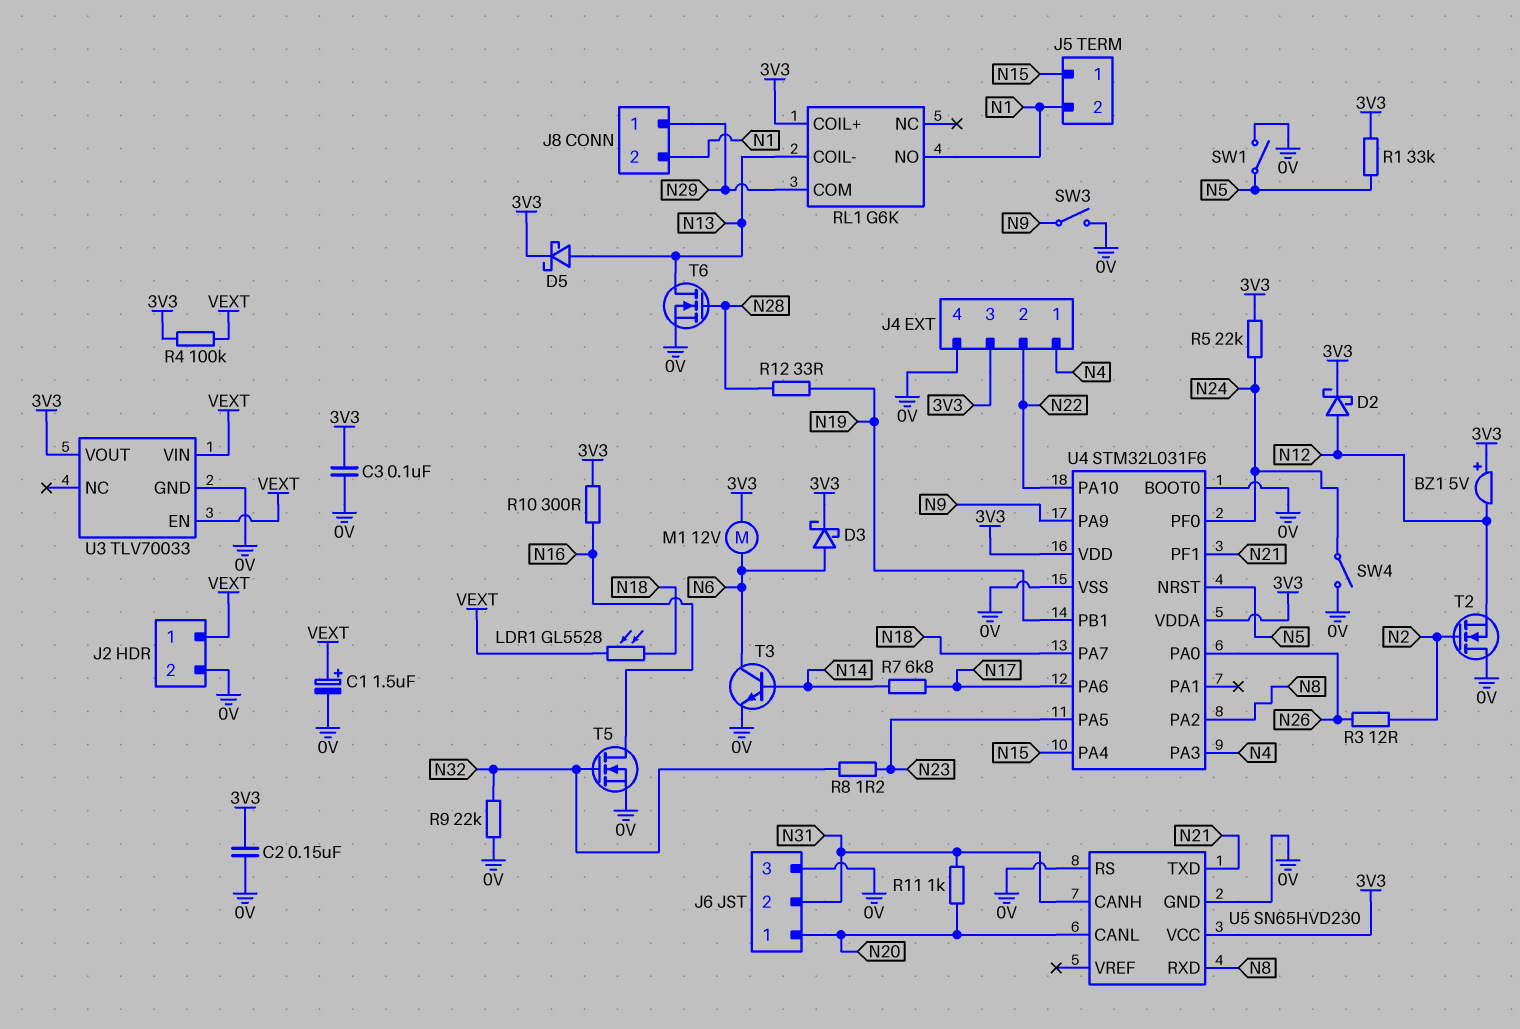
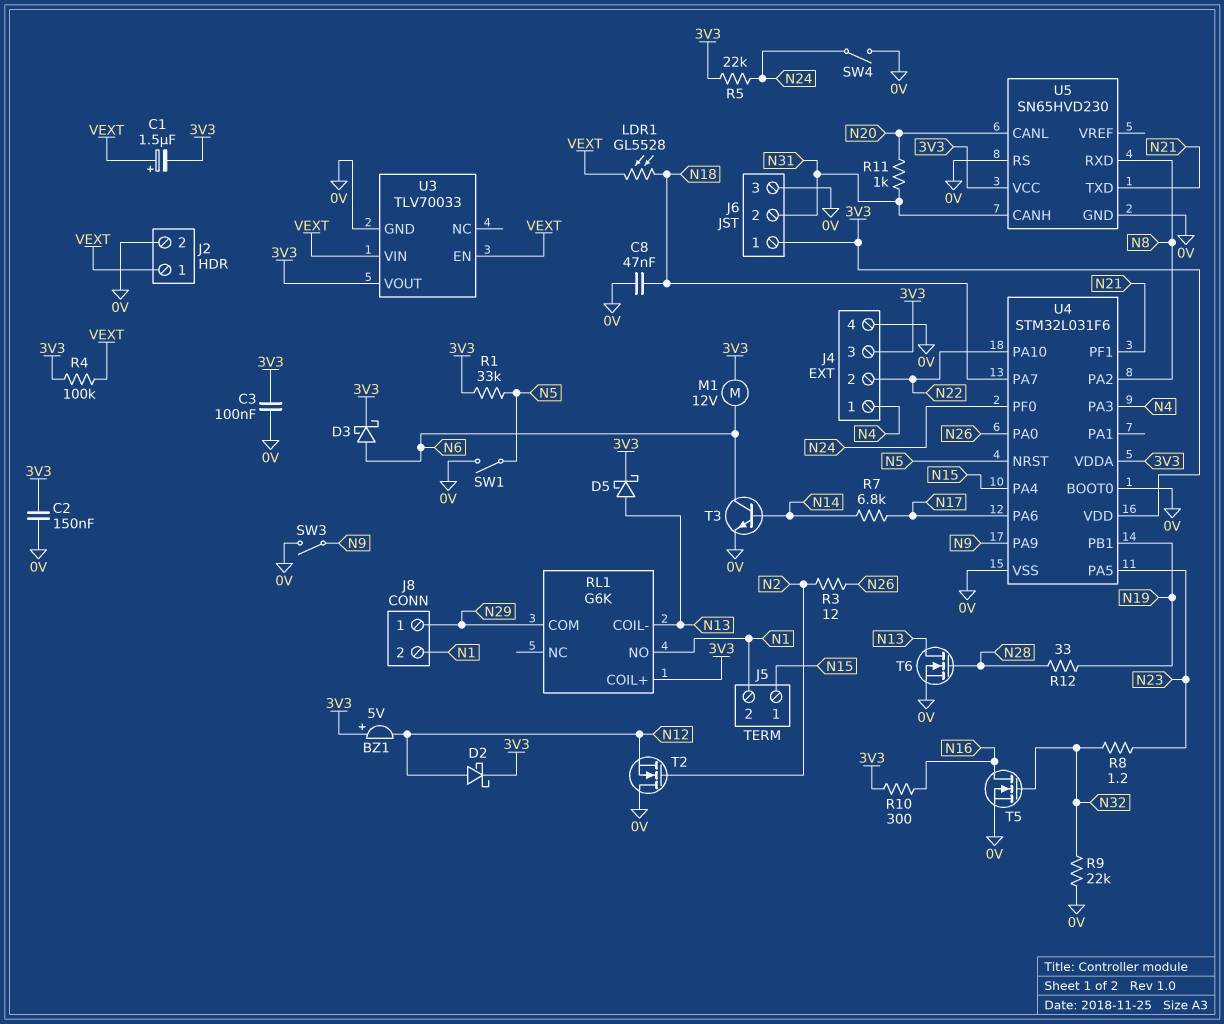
C1: 1.5uF (plus VEXT, minus 0V) -> 1.5uF (plus VEXT, minus 3V3)
C8: none -> 47nF (0V, N18)
J6 pin 1: N20 -> 3V3

